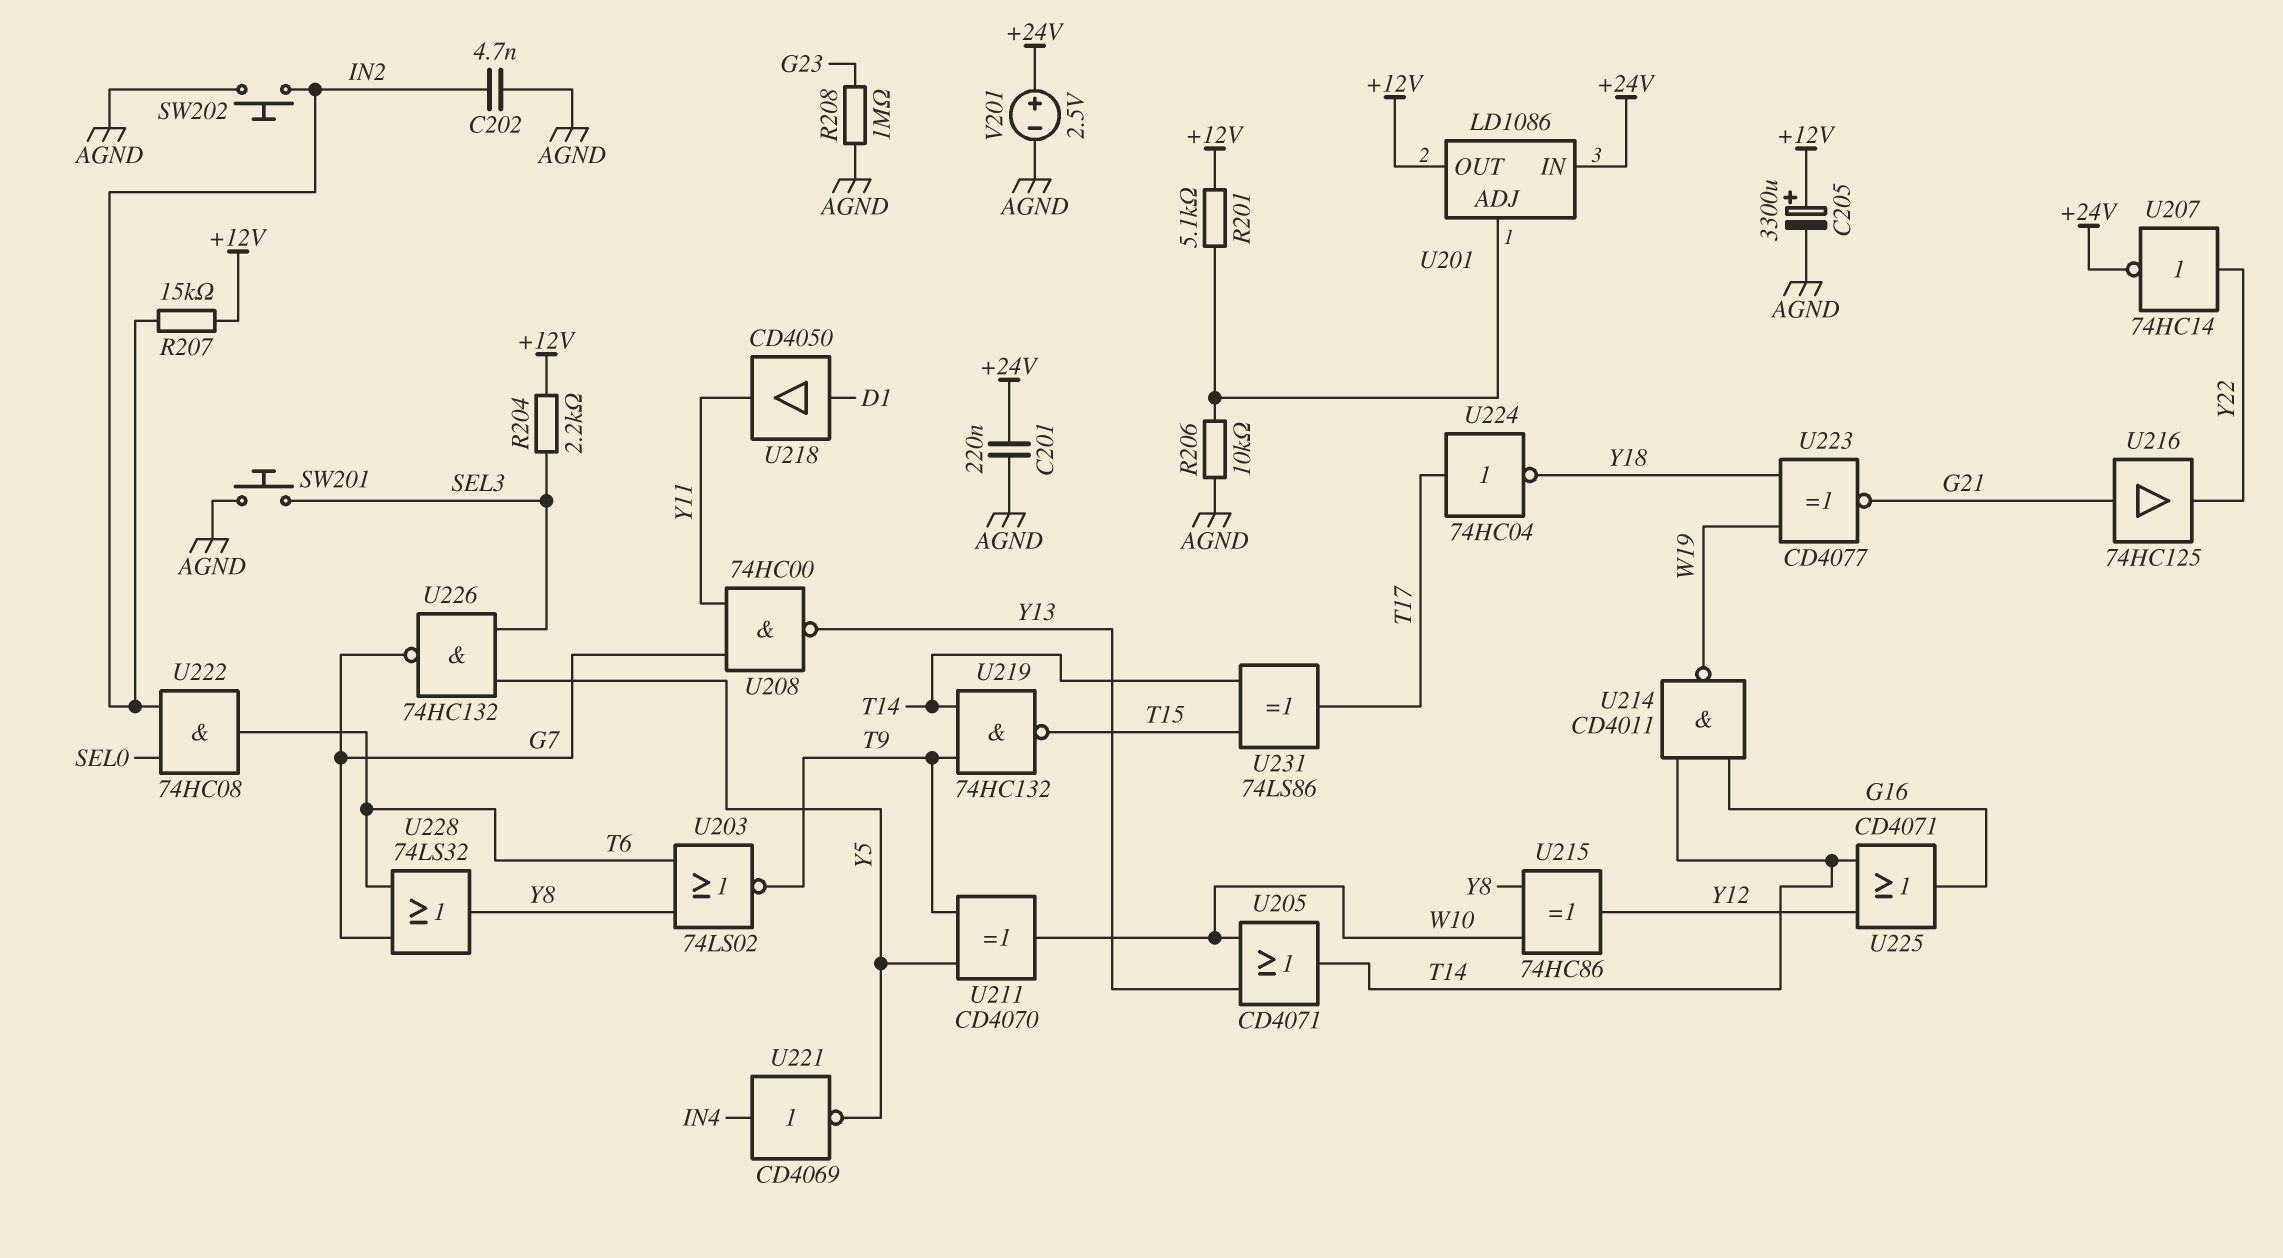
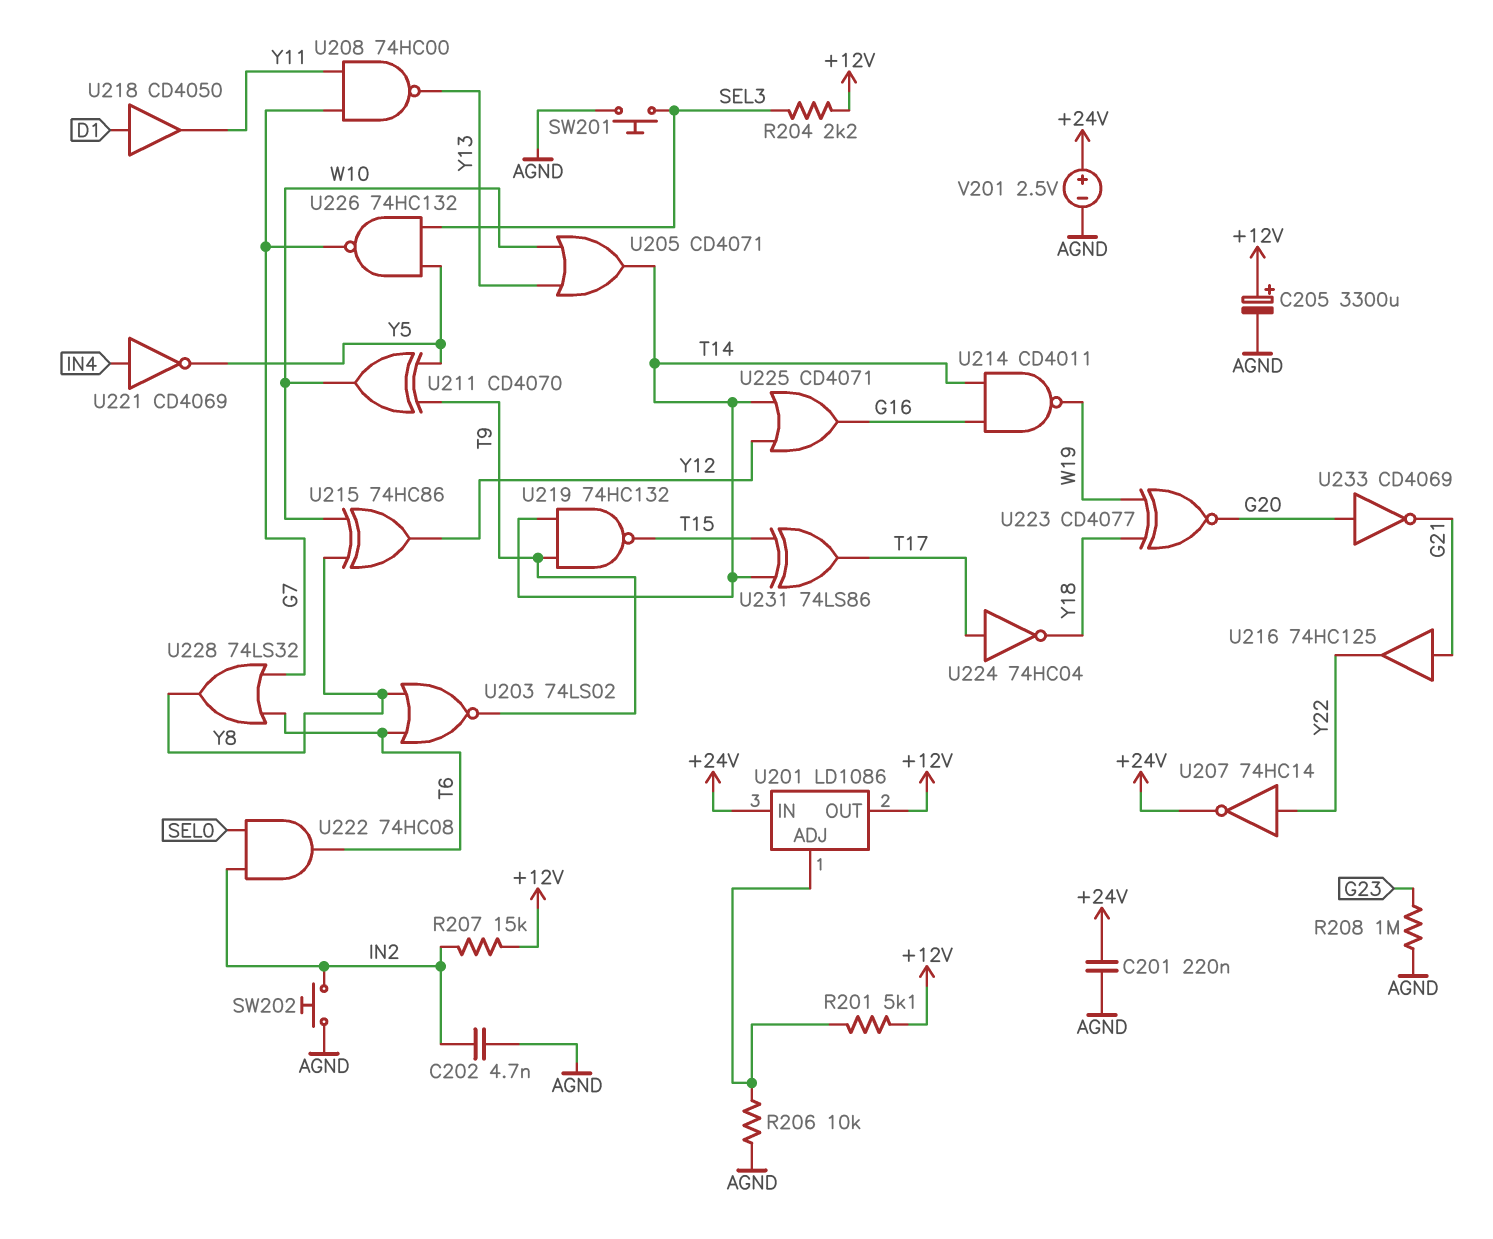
U223: XNOR CD4077 (in W19, in Y18, out G21) -> XNOR CD4077 (in W19, in Y18, out G20)
U233: none -> NOT CD4069 (in G20, out G21)

